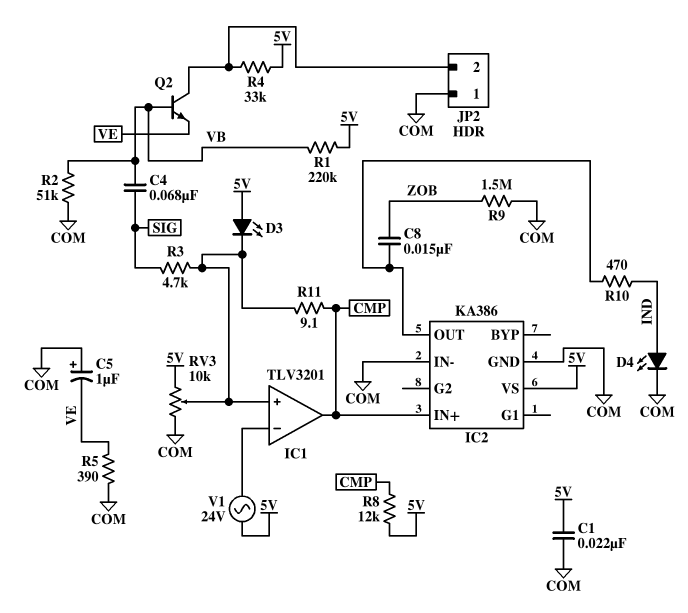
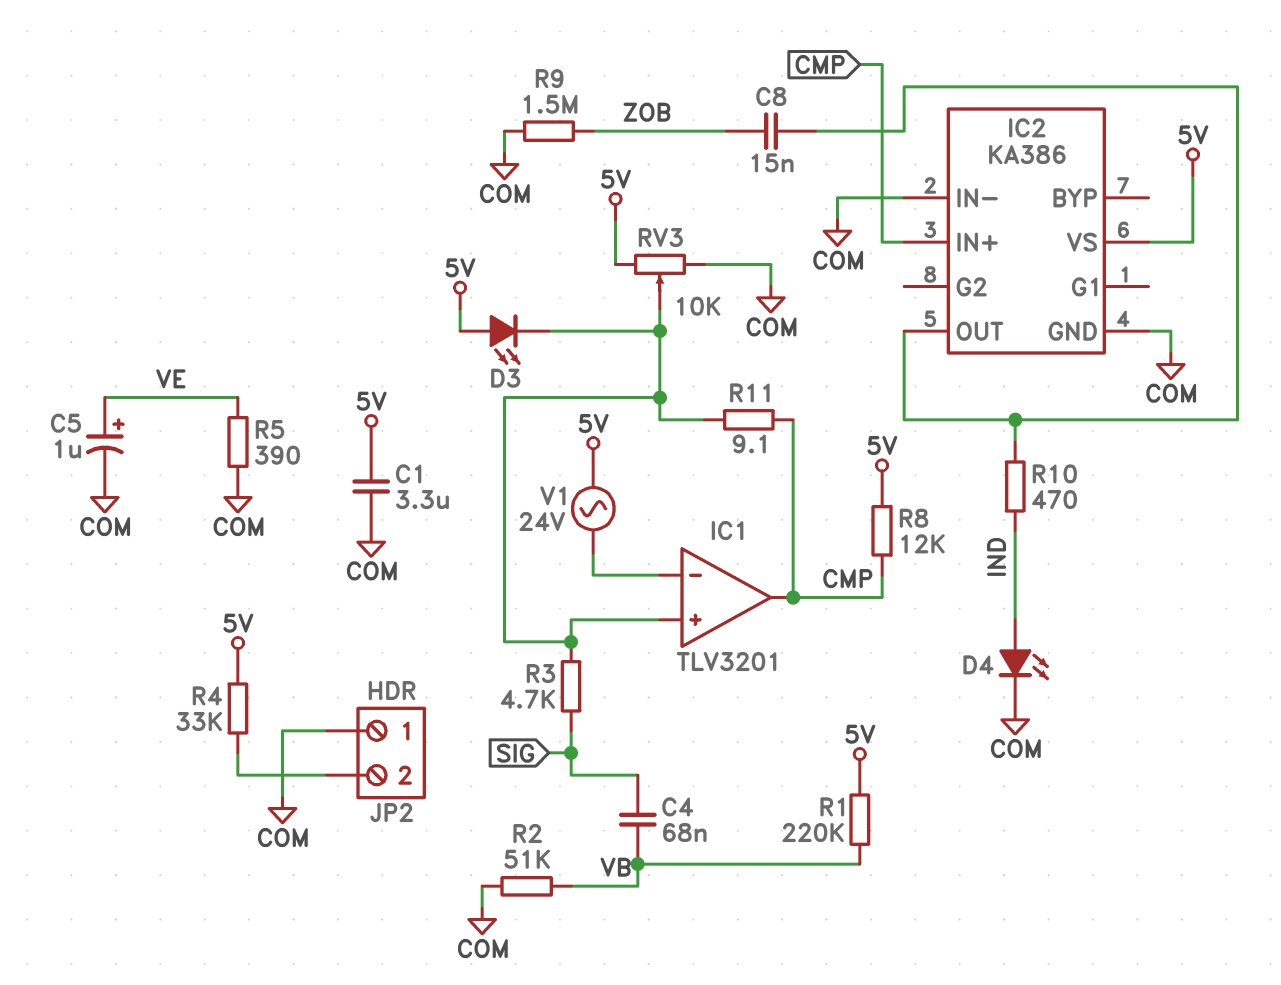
C1: 22nF (5V, COM) -> 3.3uF (5V, COM)
C5: 1uF (plus COM, minus VE) -> 1uF (plus VE, minus COM)
Q2: NPN (B VB, C JP2/2, E VE) -> none

